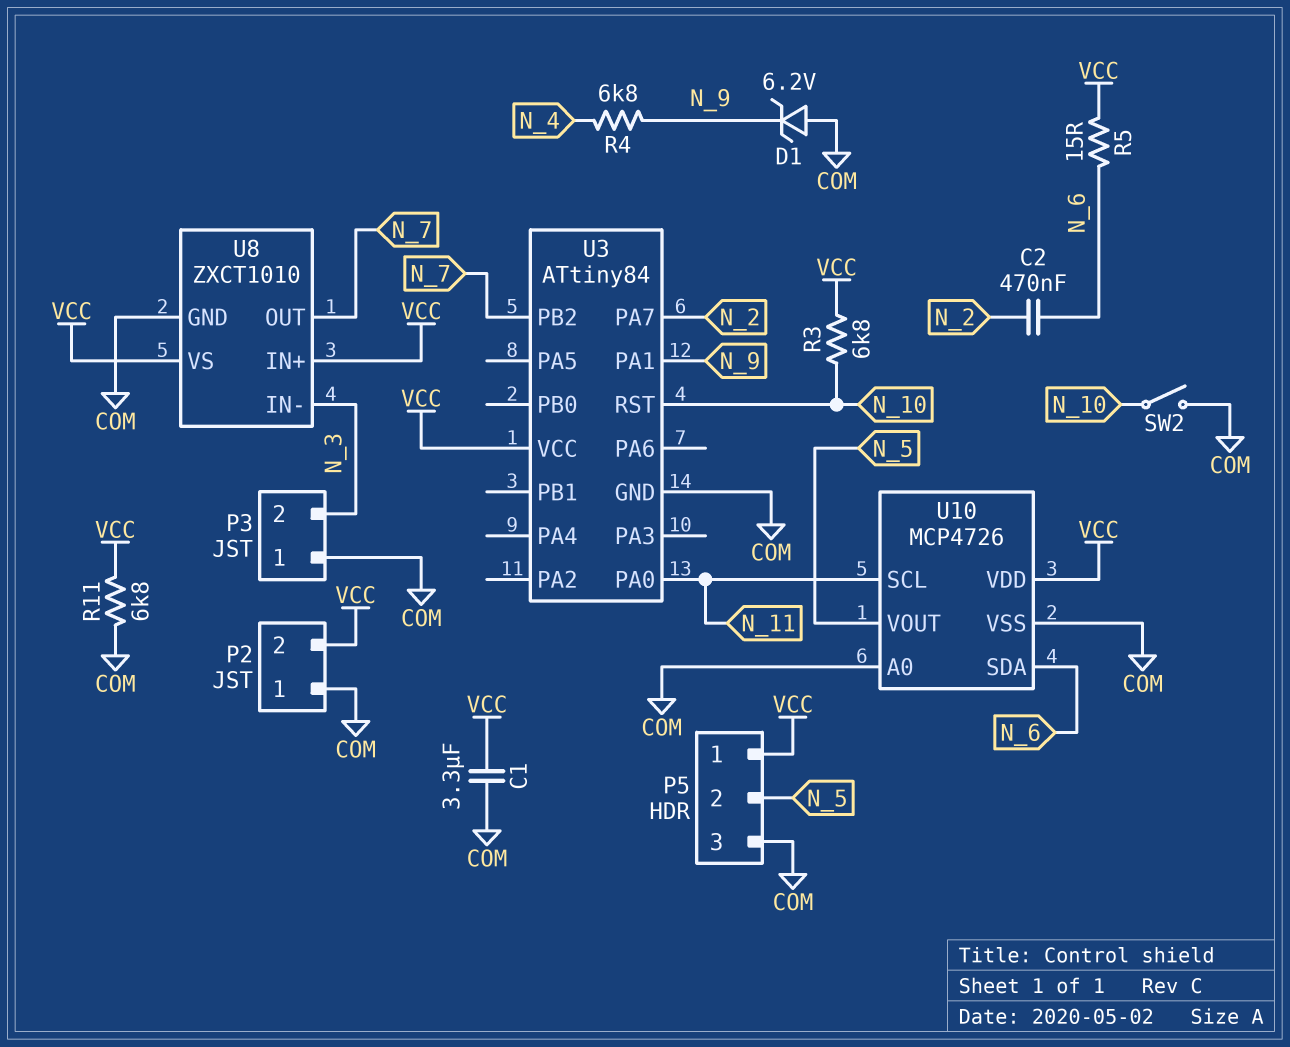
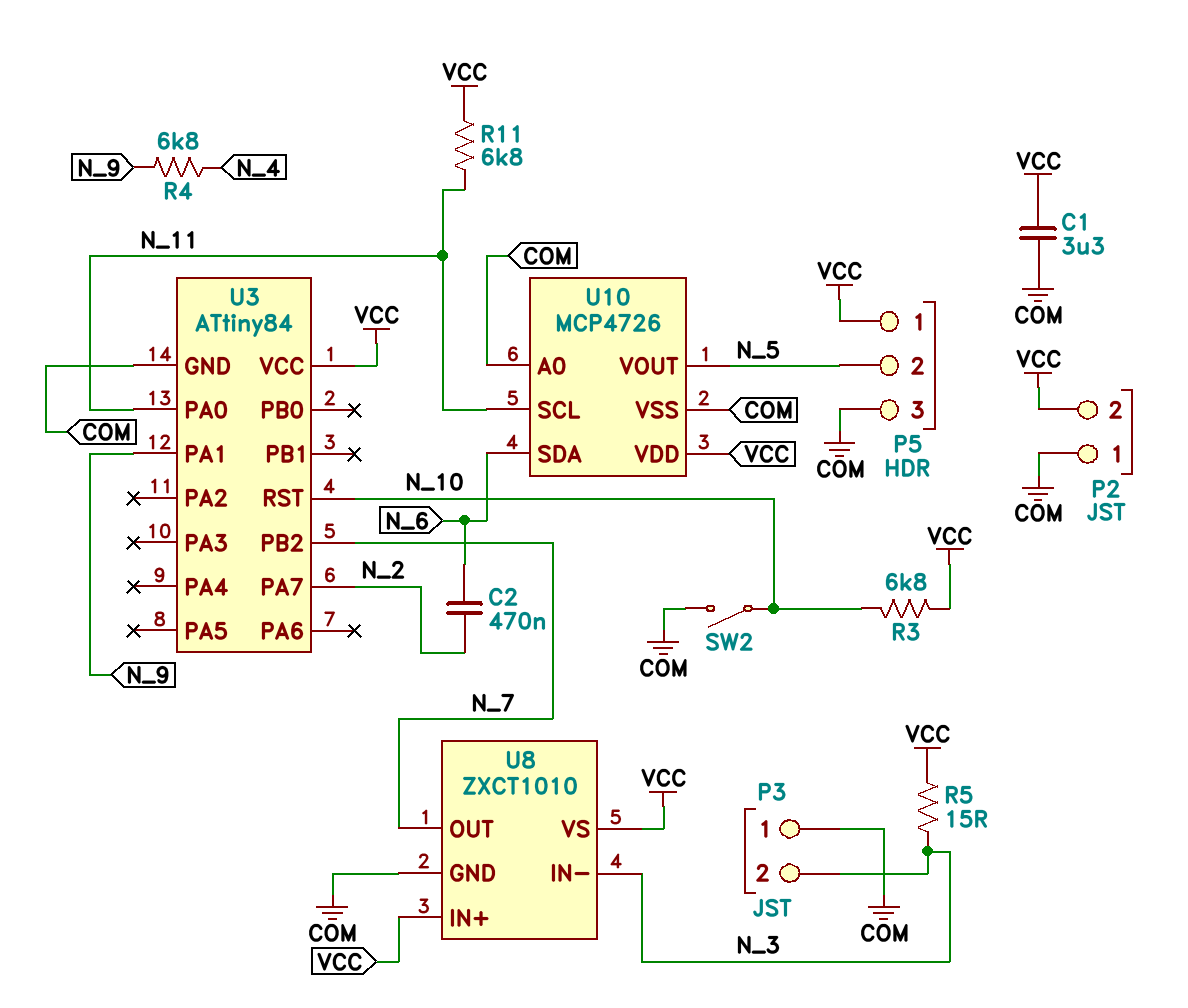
D1: zener 6.2V (A COM, K N_9) -> none
R5: 15 (N_6, VCC) -> 15 (N_3, VCC)
R11: 6.8k (COM, VCC) -> 6.8k (N_11, VCC)

